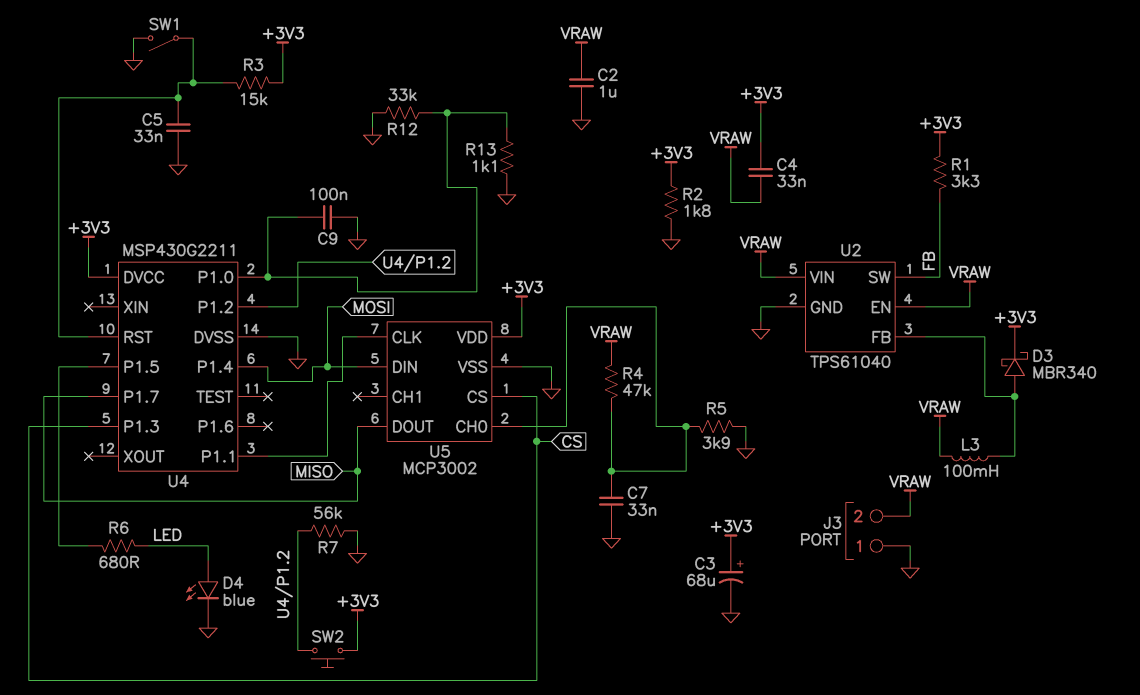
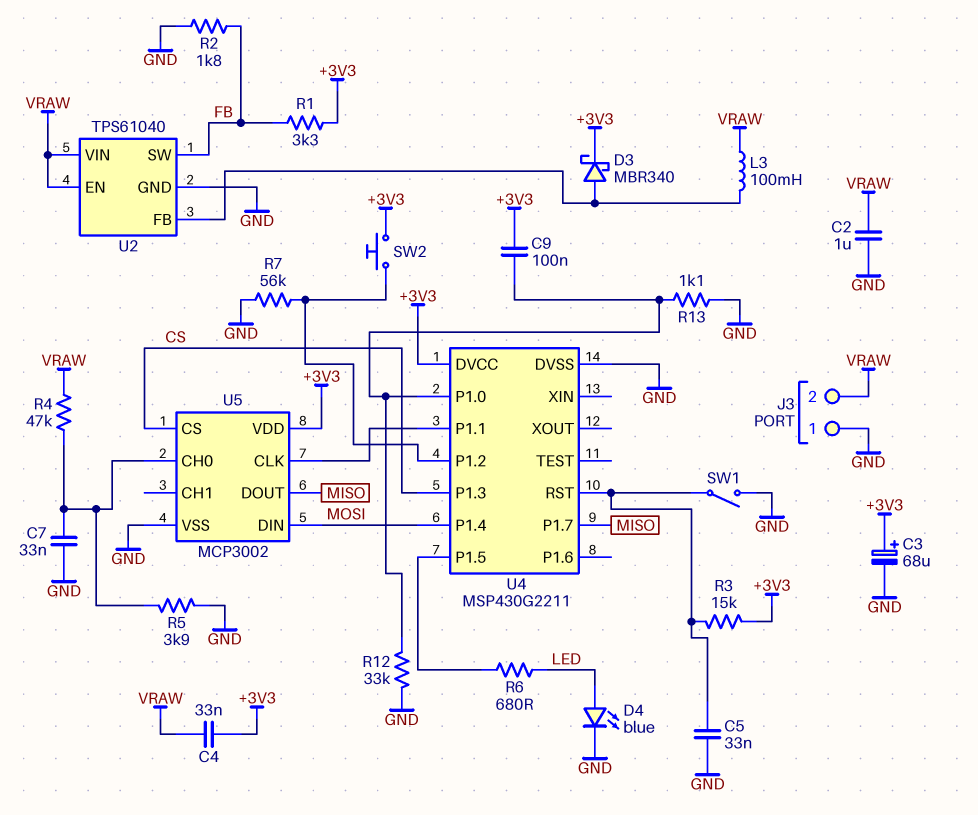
C9: 100nF (GND, U4/P1.0) -> 100nF (+3V3, U4/P1.0)
R2: 1.8k (+3V3, GND) -> 1.8k (FB, GND)

